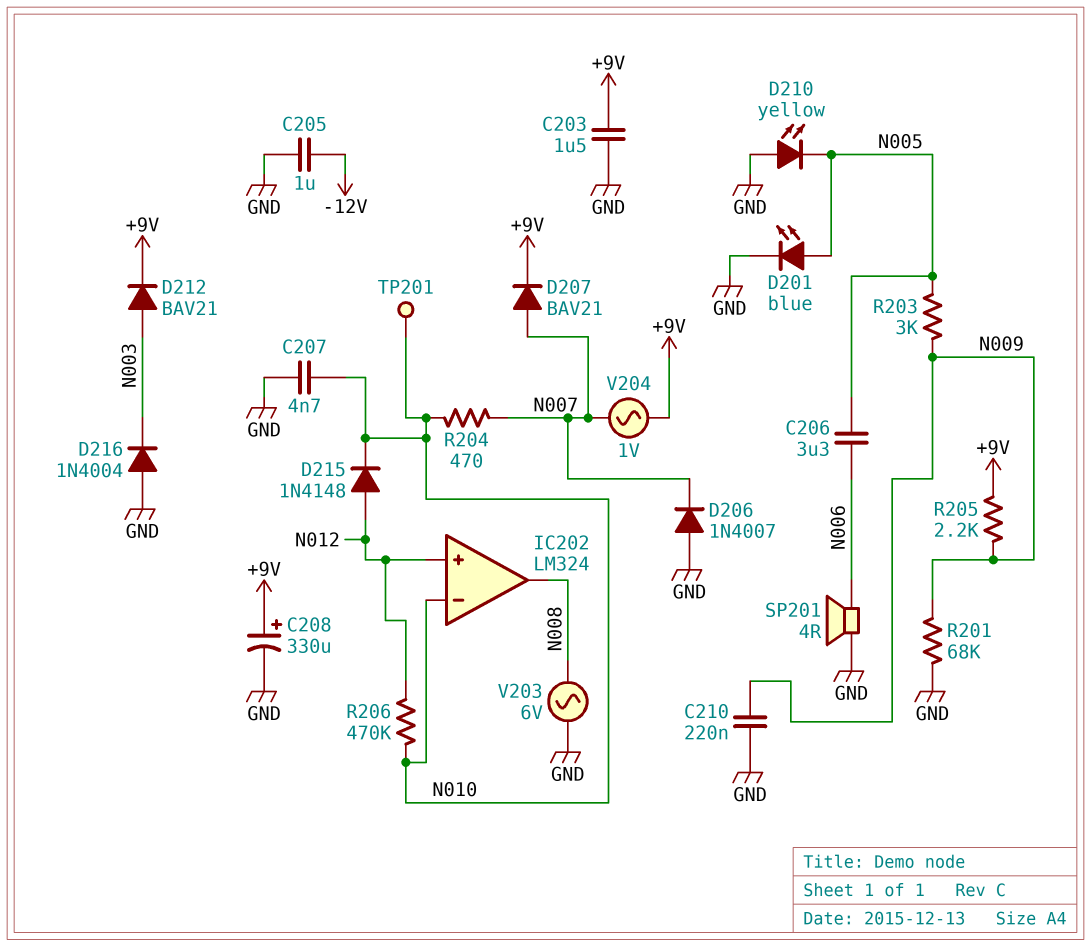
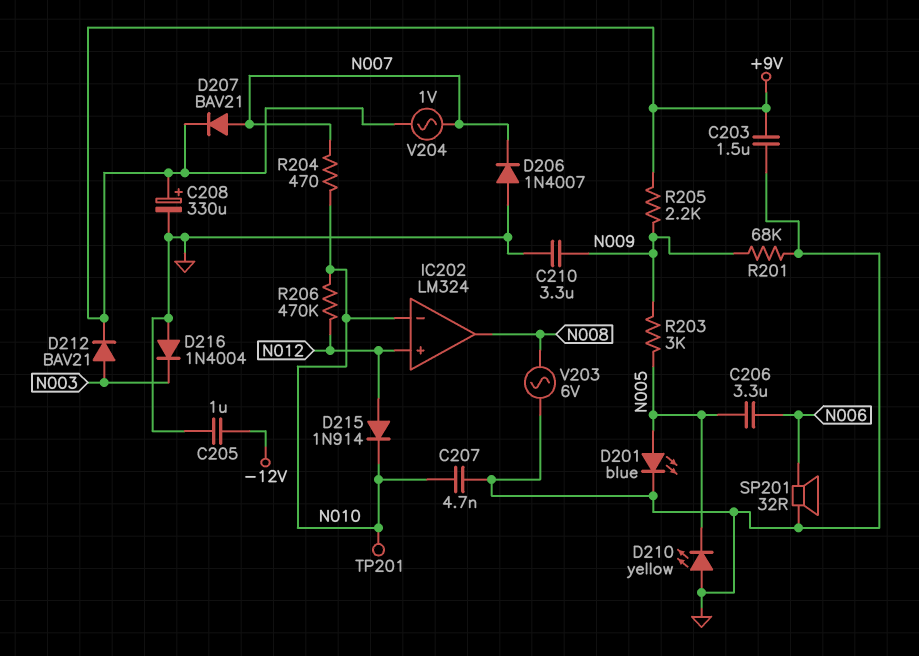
C210: 220nF (GND, N009) -> 3.3uF (GND, N009)
D215: diode 1N4148 (A N012, K N010) -> diode 1N914 (A N012, K N010)
SP201: speaker 4R (GND, N006) -> speaker 32R (GND, N006)

